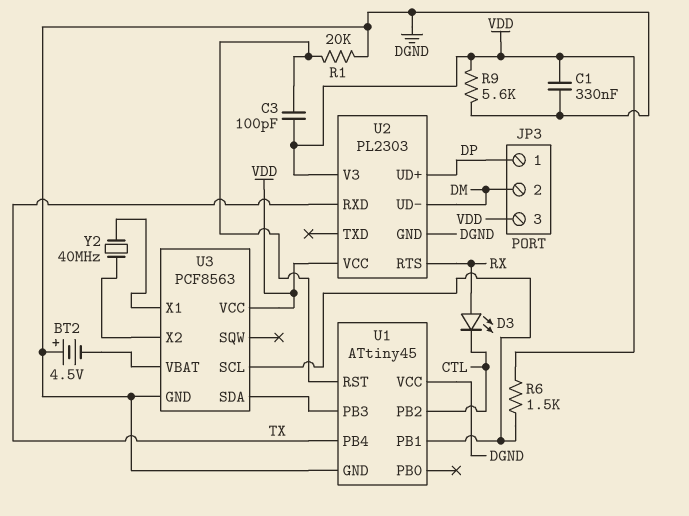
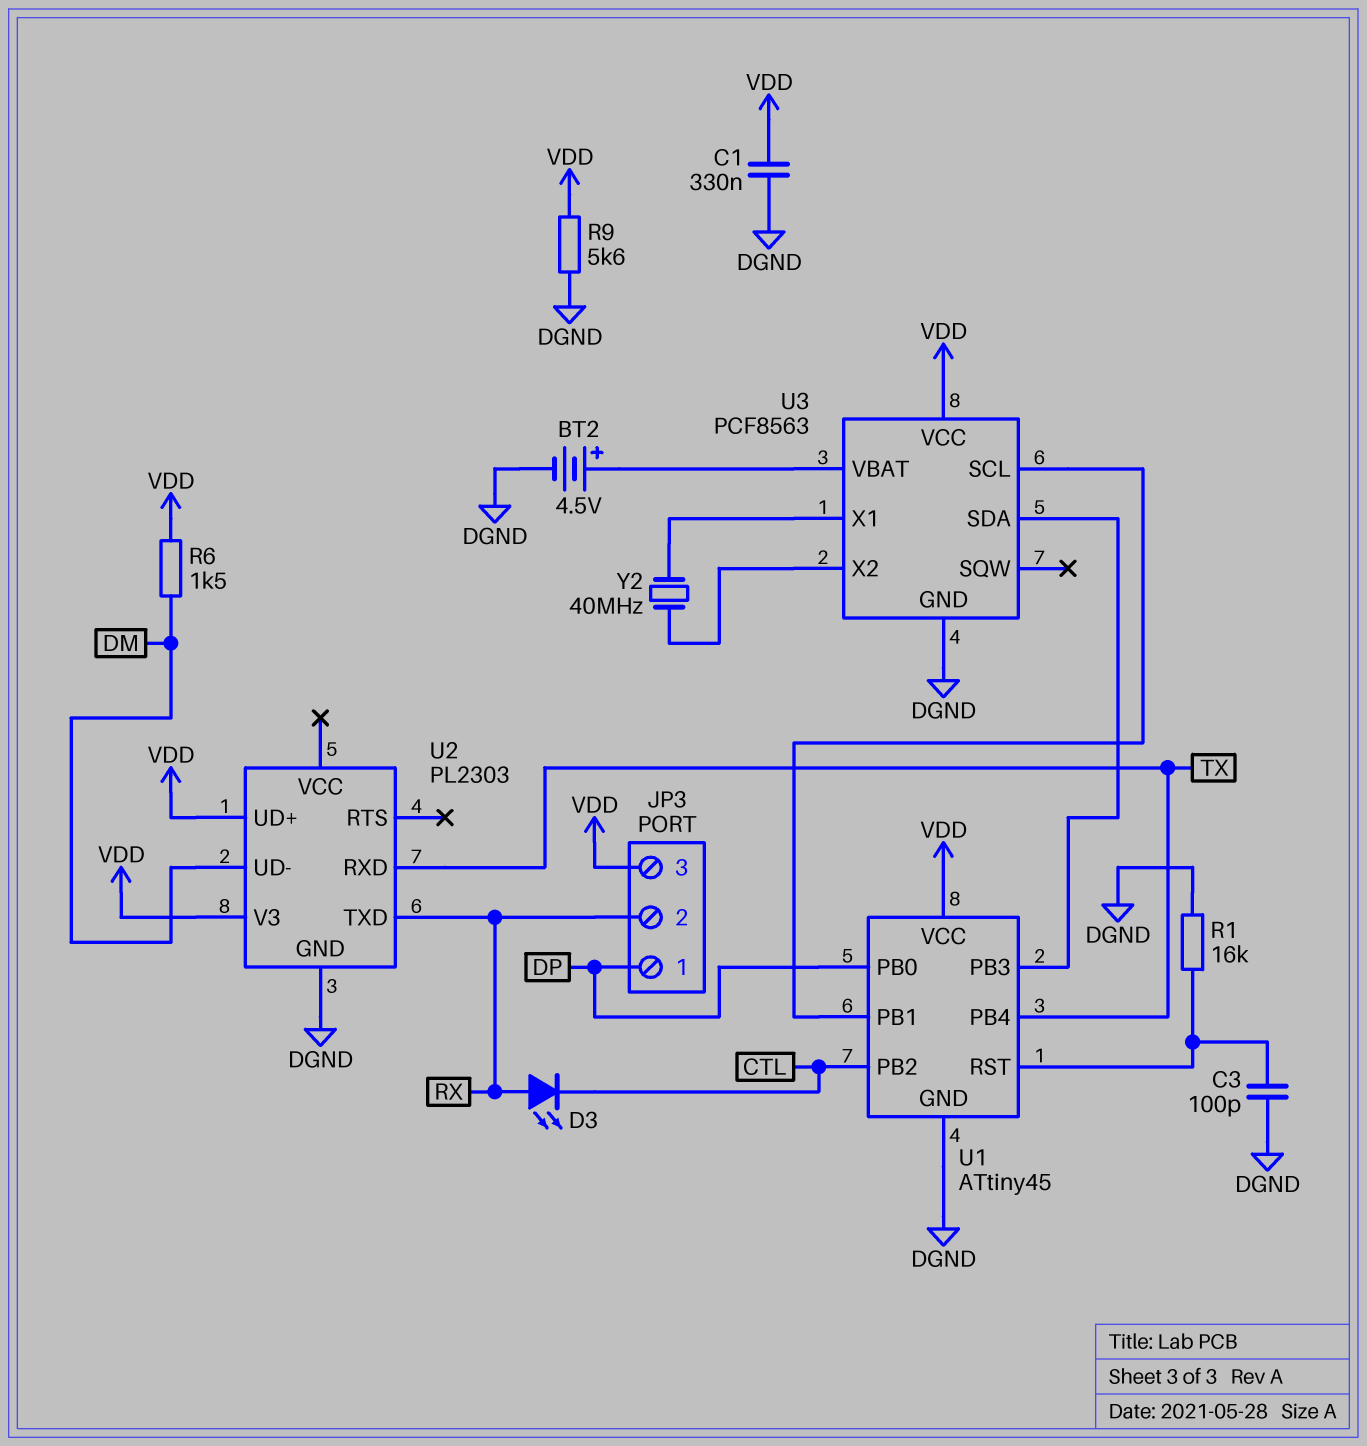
BT2: 4.5V (plus DGND, minus U3/VBAT) -> 4.5V (plus U3/VBAT, minus DGND)
C3: 100pF (U1/RST, VDD) -> 100pF (DGND, U1/RST)
JP3 pin 2: DM -> RX
R1: 20k (DGND, U1/RST) -> 16k (DGND, U1/RST)
R6: 1.5k (U1/PB1, VDD) -> 1.5k (DM, VDD)
U1 pin PB0: none -> DP
U1 pin VCC: DGND -> VDD
U2 pin RTS: RX -> none
U2 pin TXD: none -> RX
U2 pin UD+: DP -> VDD
U2 pin VCC: VDD -> none

